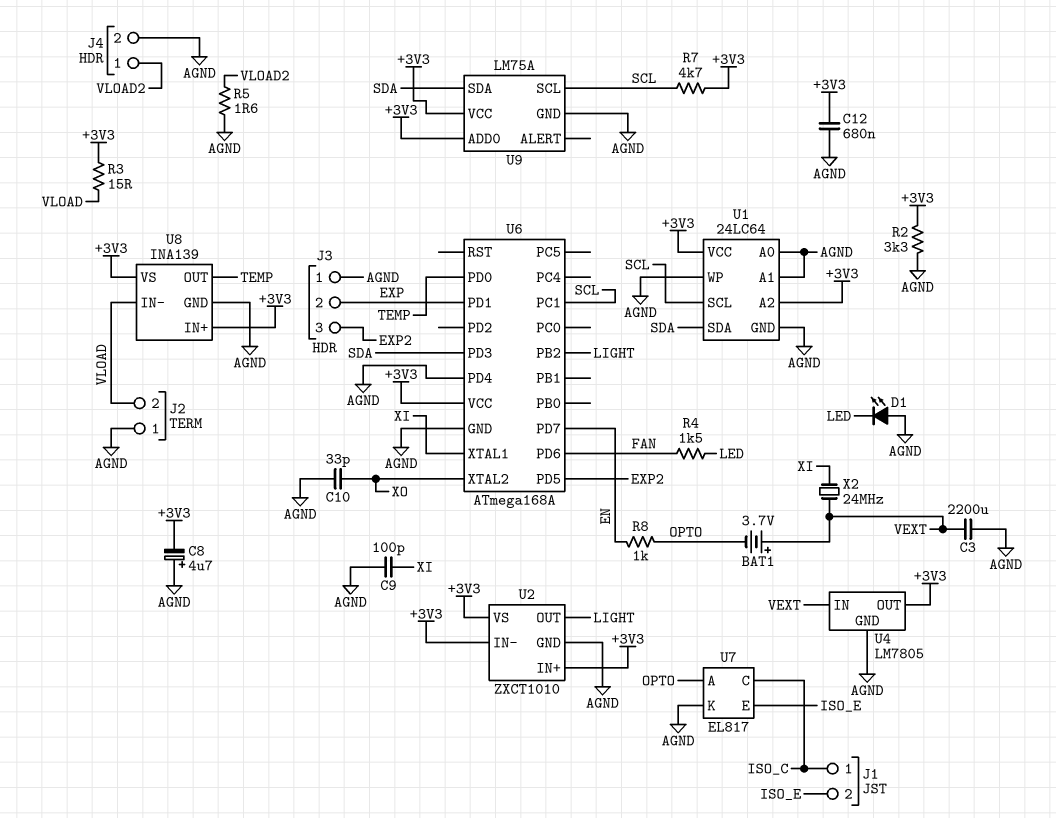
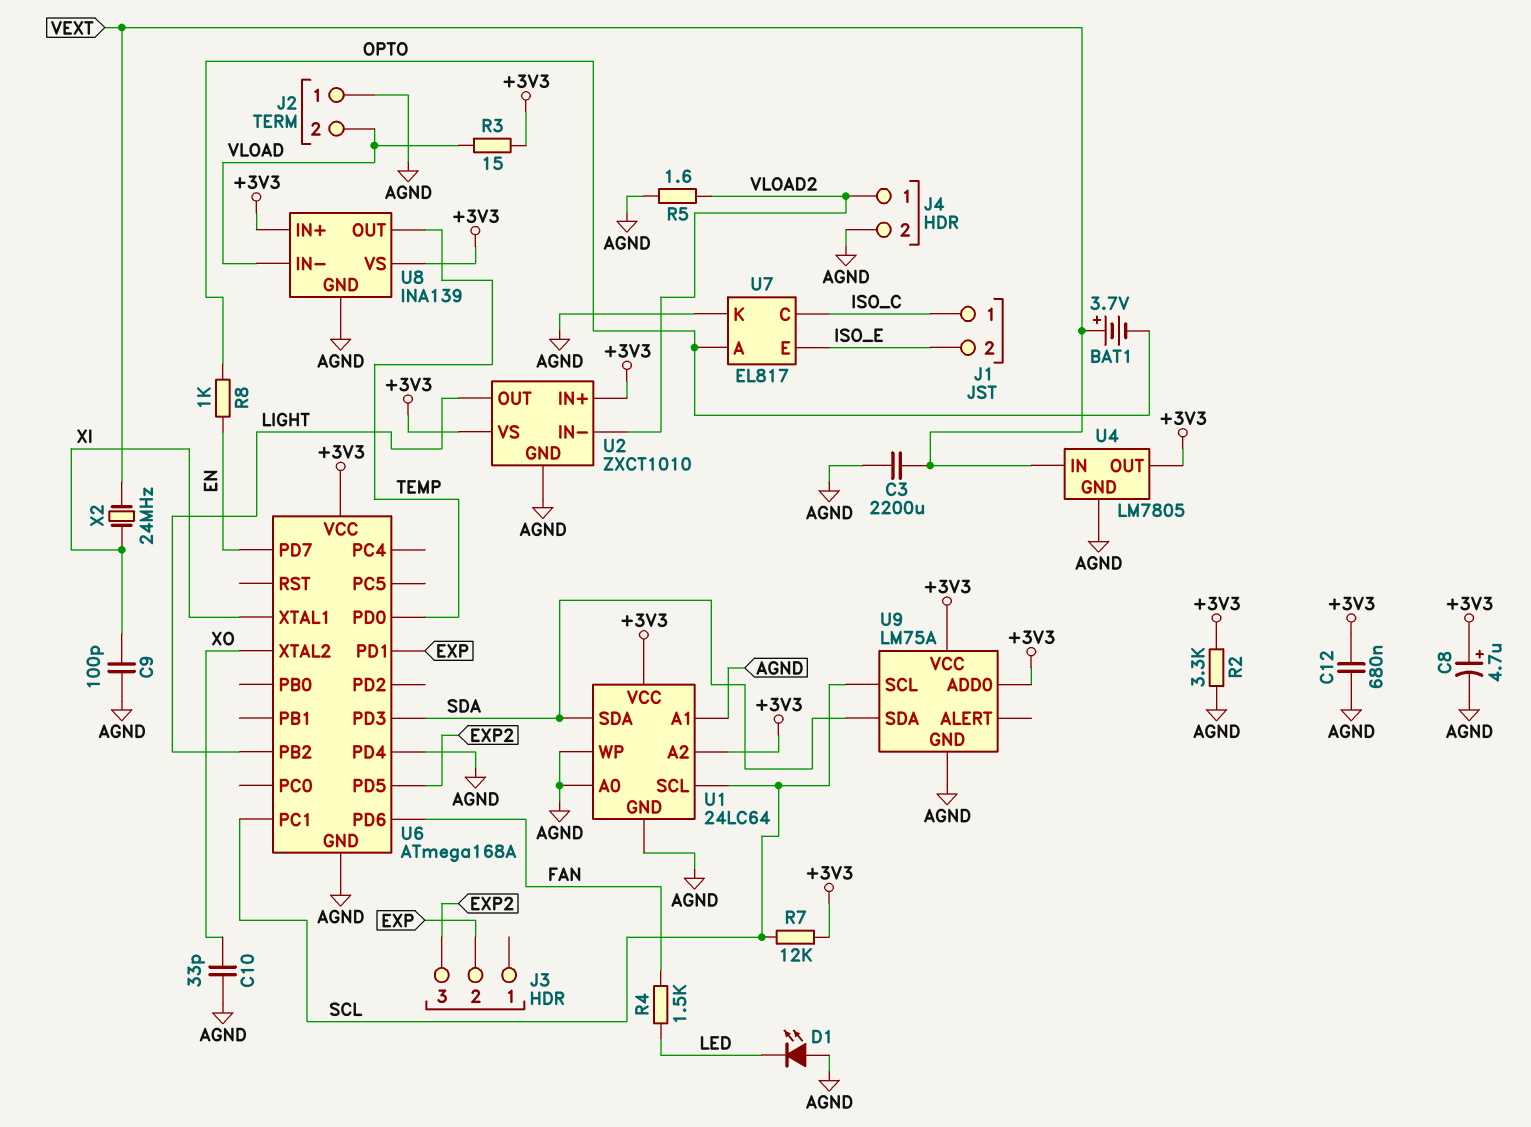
C8: 4.7uF (plus AGND, minus +3V3) -> 4.7uF (plus +3V3, minus AGND)
J3 pin 1: AGND -> none
R7: 4.7k (+3V3, SCL) -> 12k (+3V3, SCL)
U2 pin IN-: +3V3 -> VLOAD2

